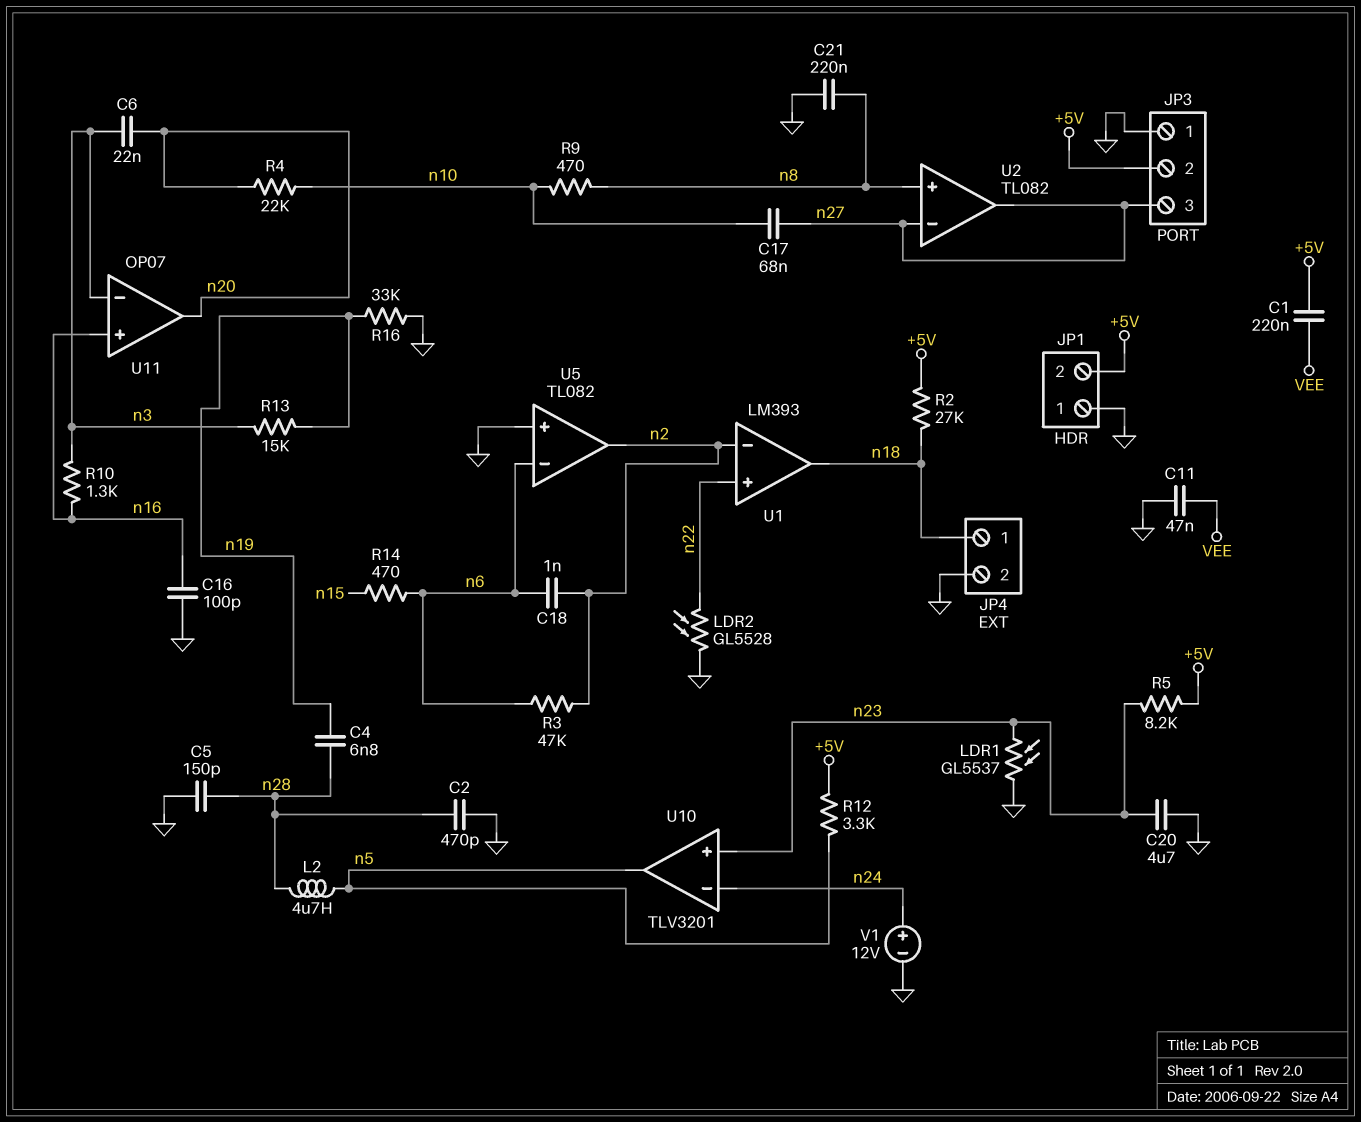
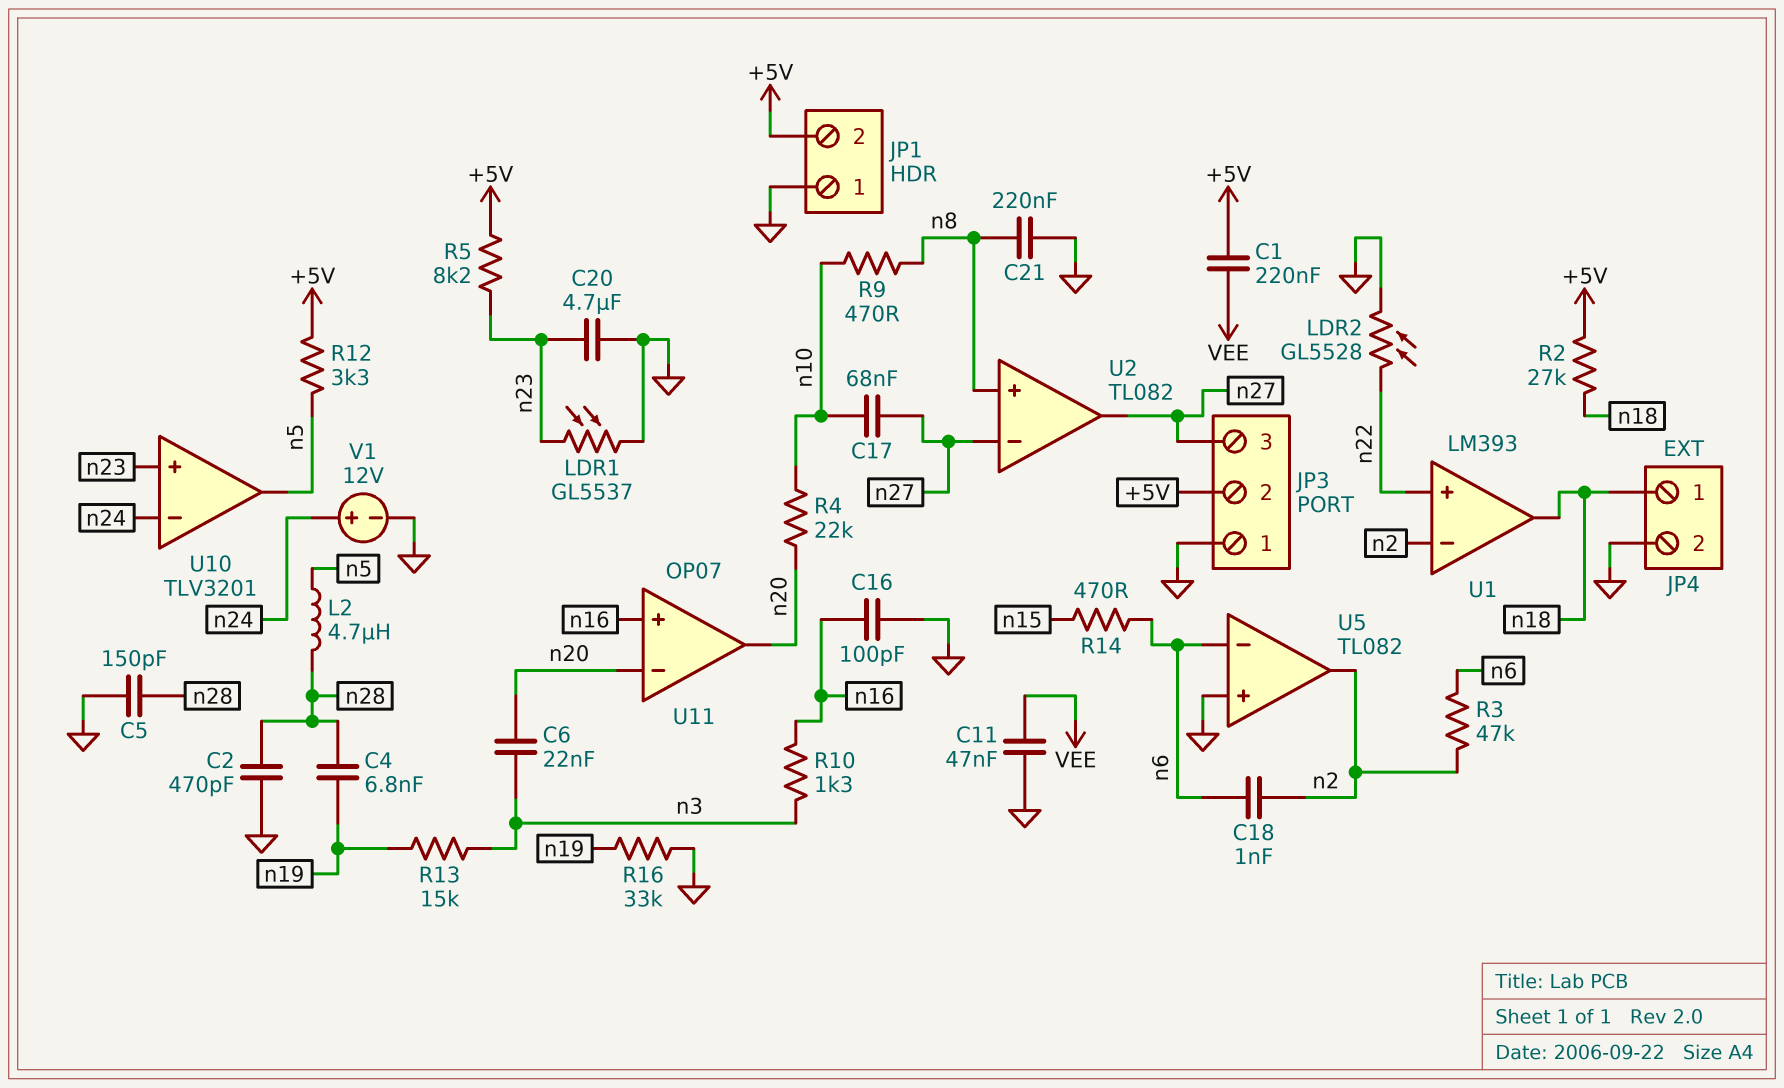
U11 pin in-: n3 -> n20

